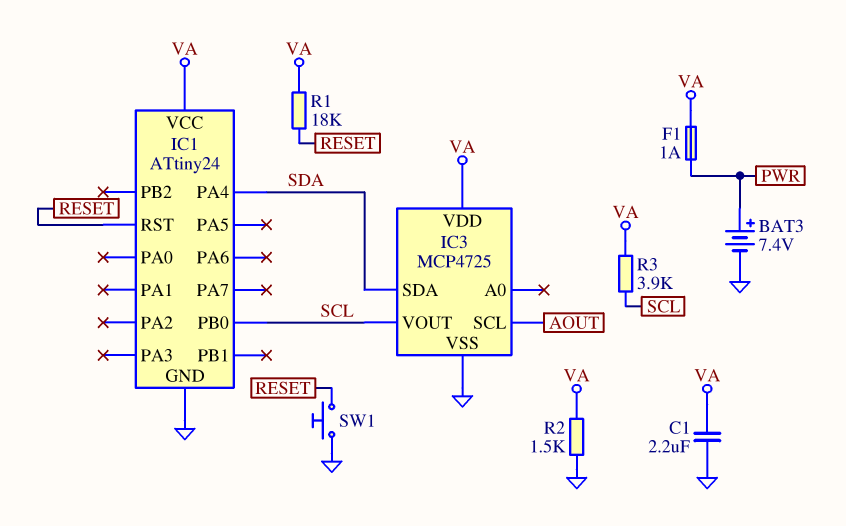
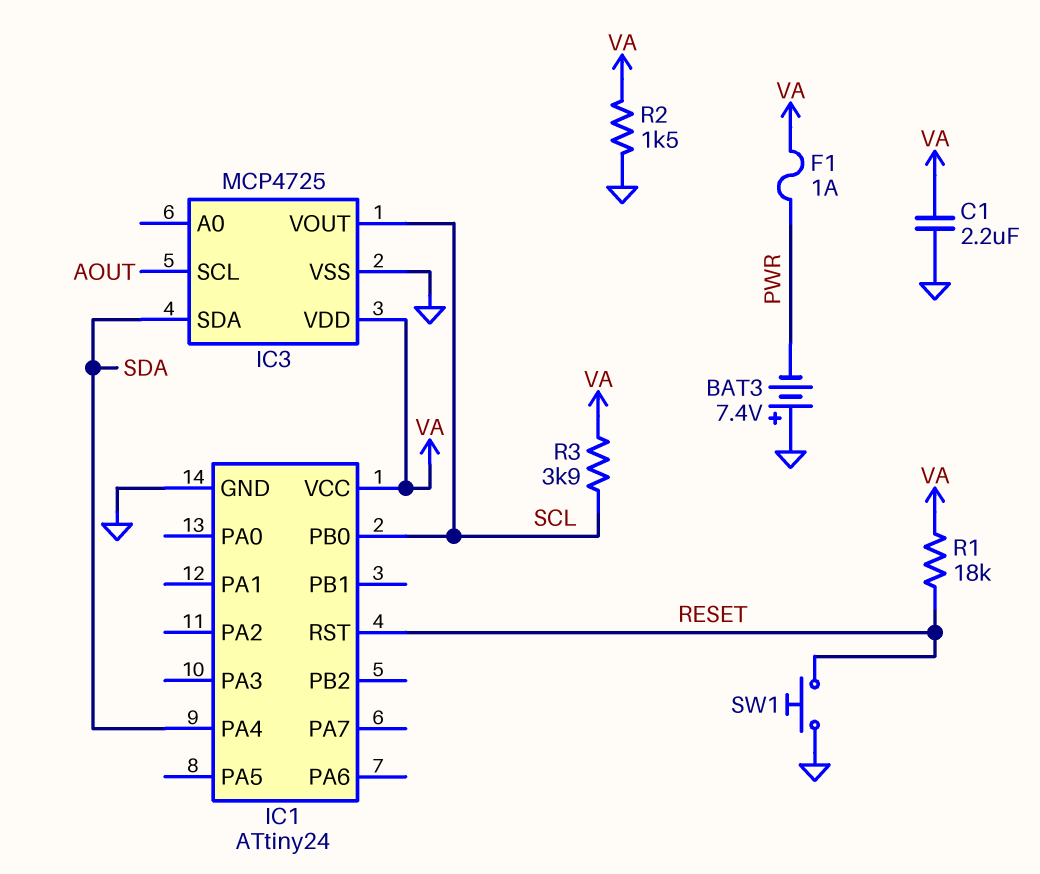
BAT3: 7.4V (plus PWR, minus GND) -> 7.4V (plus GND, minus PWR)

